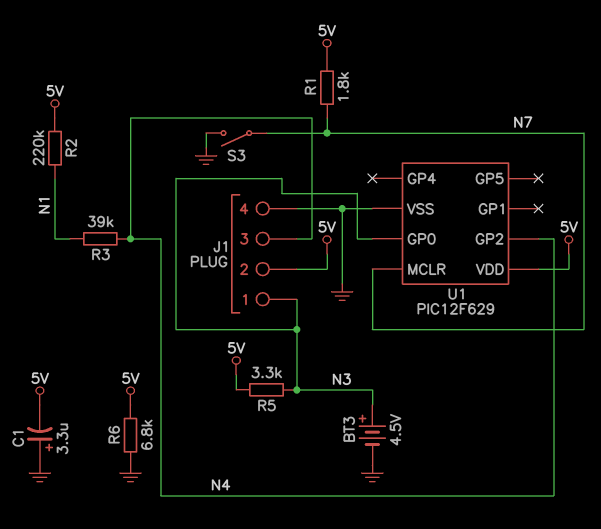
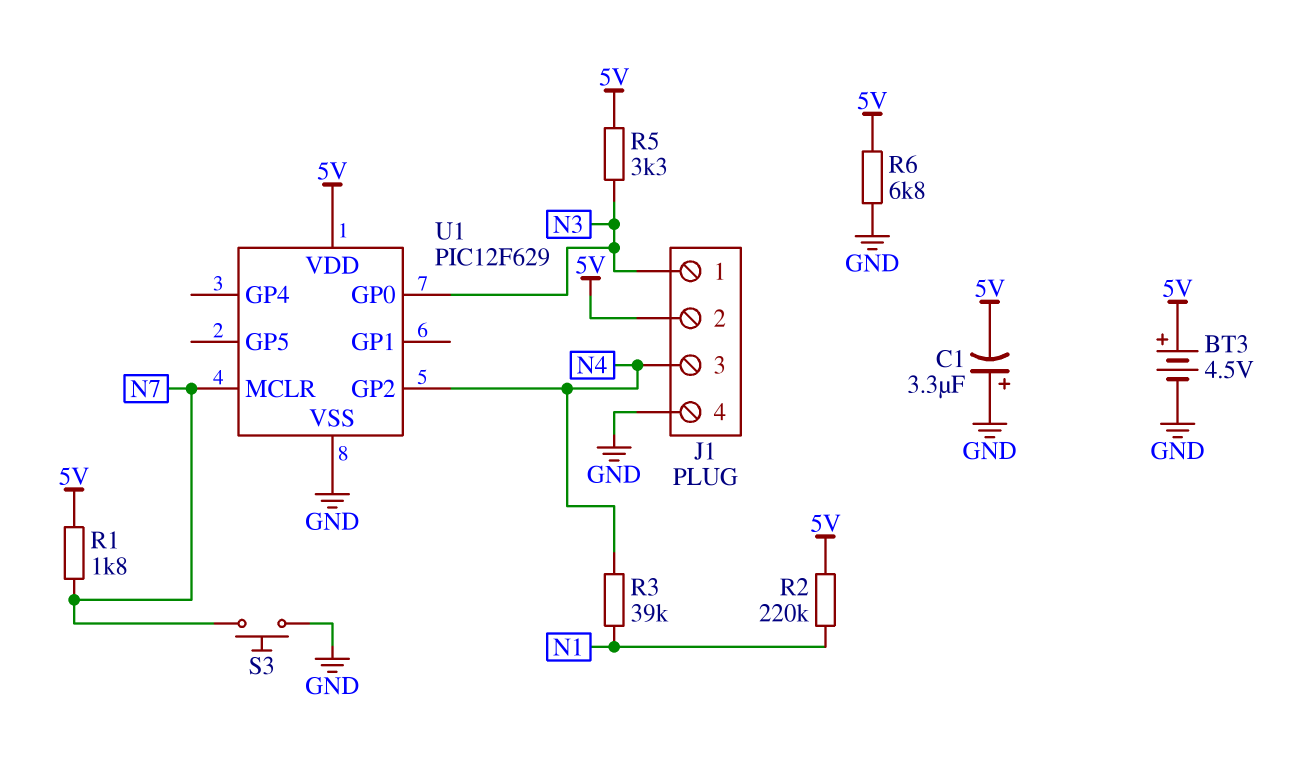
BT3: 4.5V (plus N3, minus GND) -> 4.5V (plus 5V, minus GND)
S3: switch (GND, N7) -> button (GND, N7)

